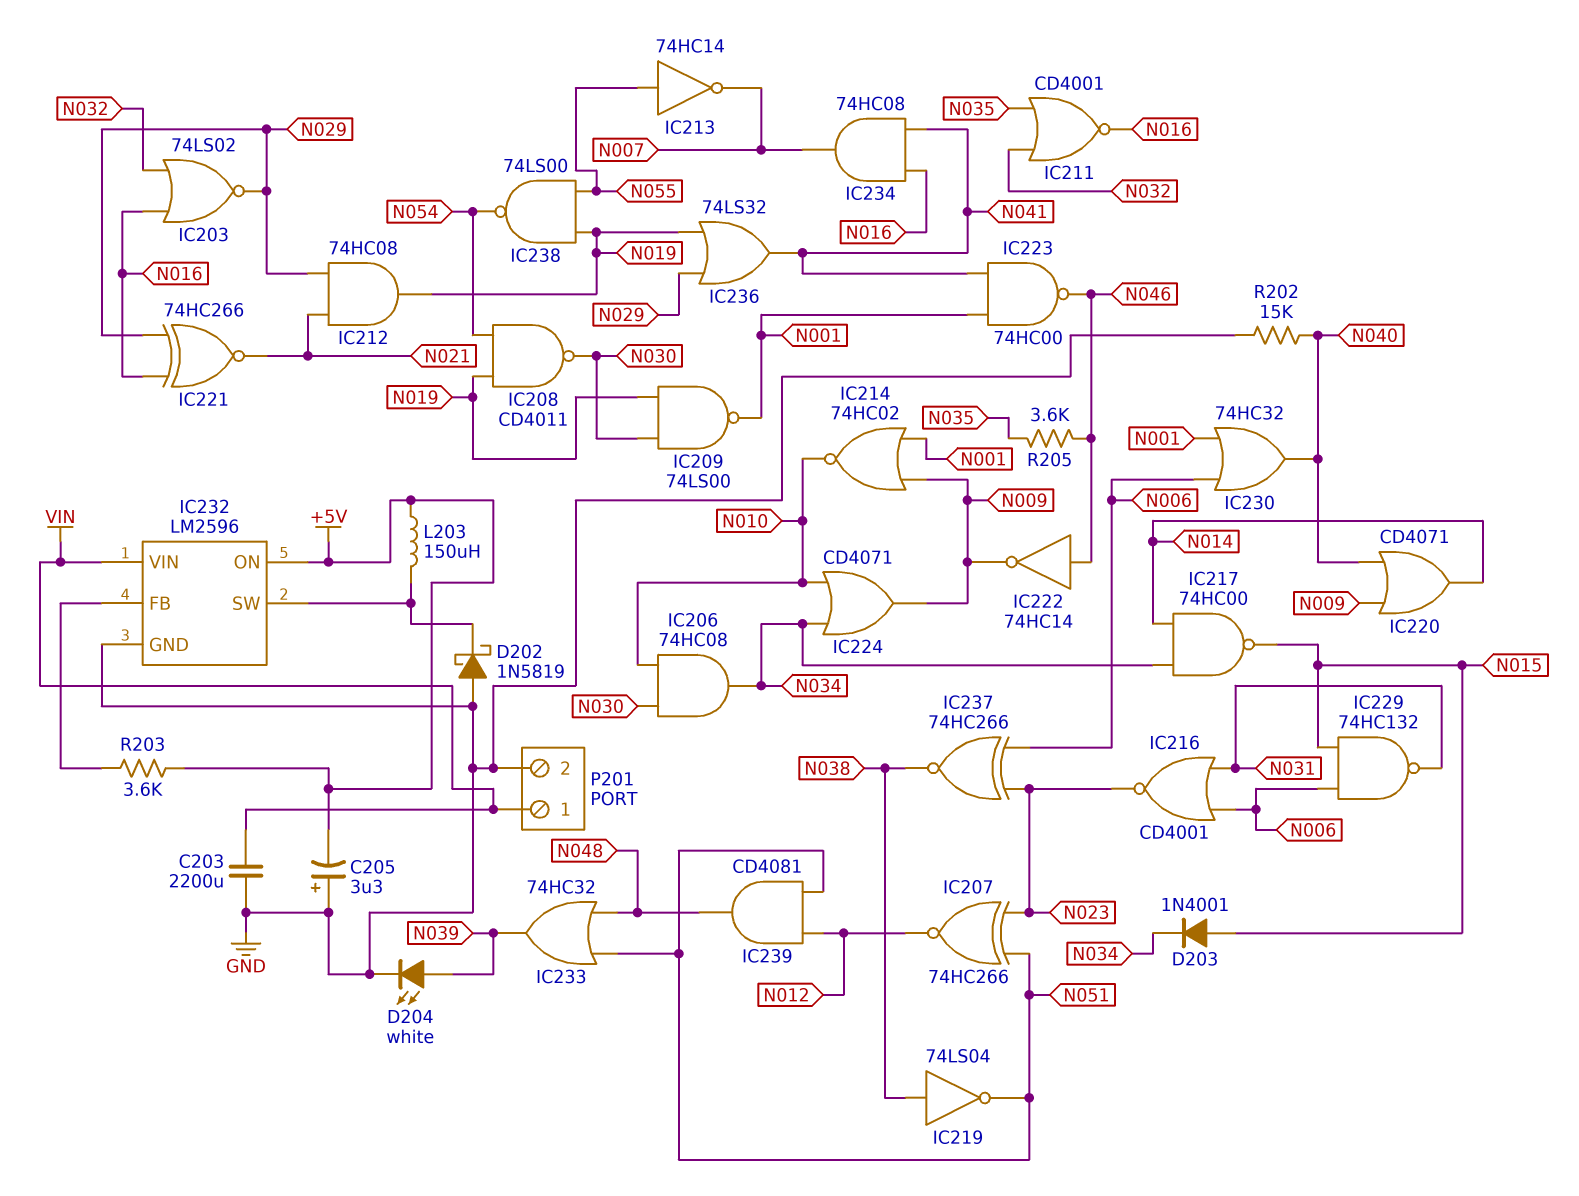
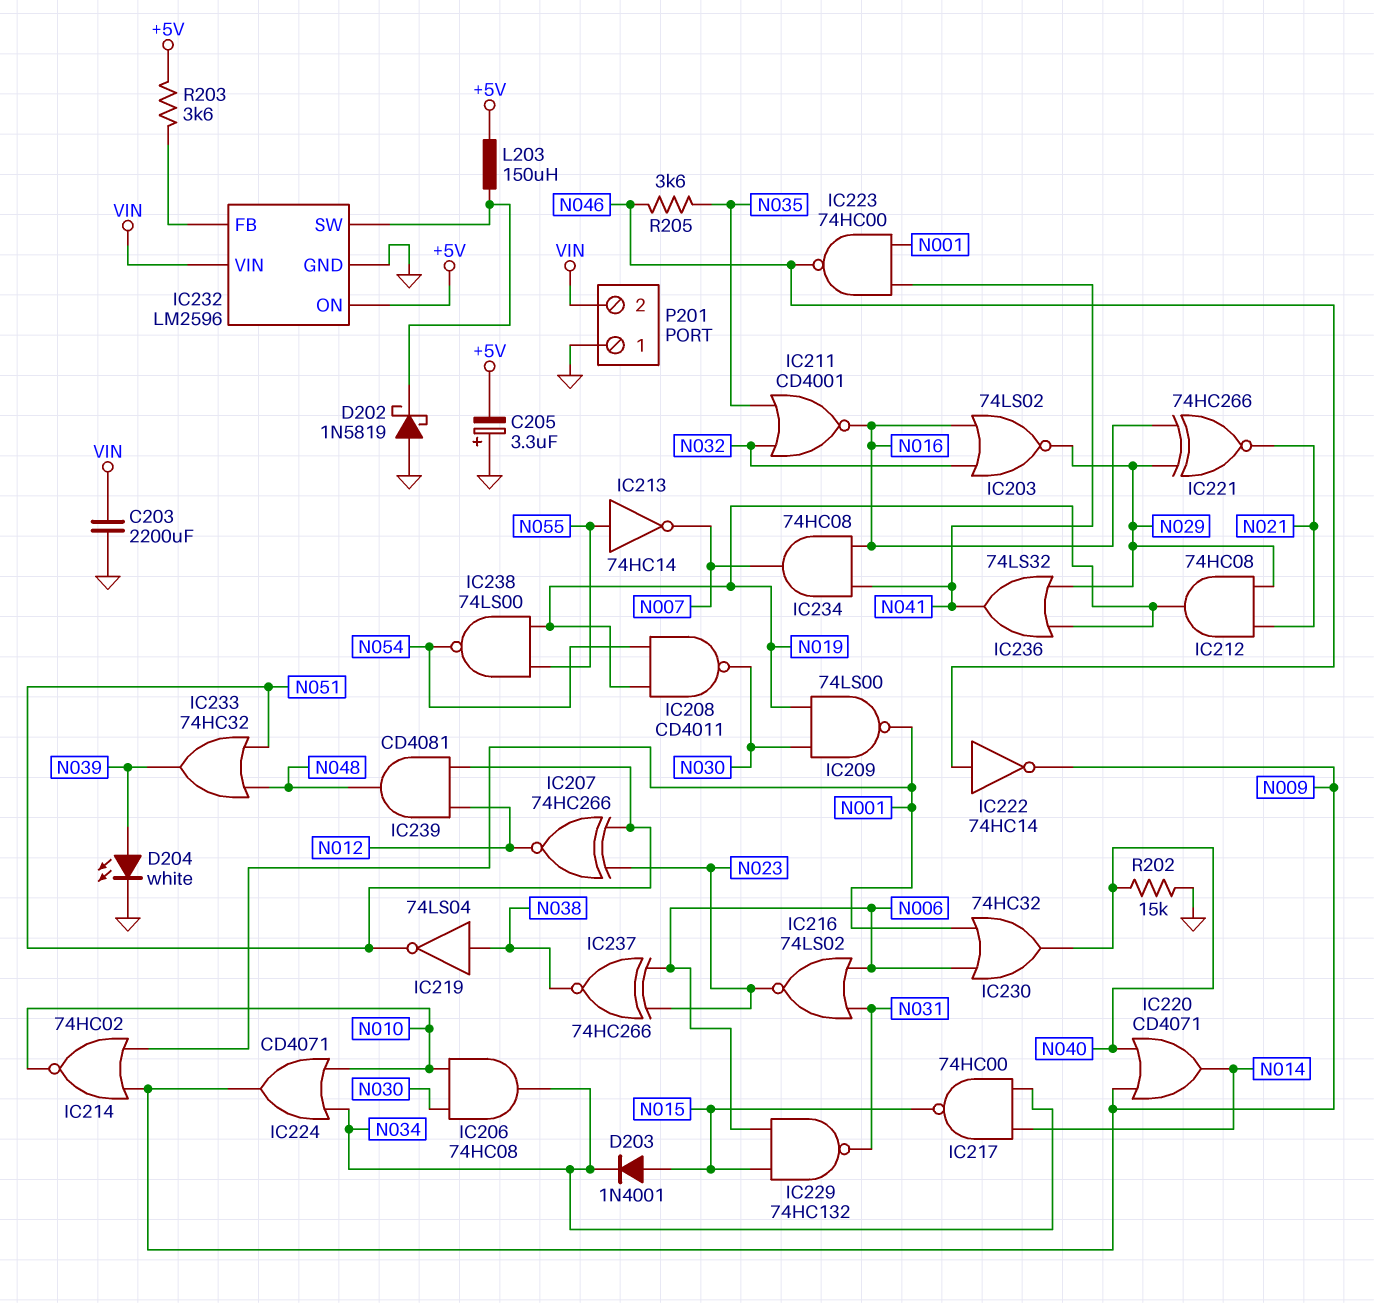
IC216: NOR CD4001 (in N006, in N031, out N023) -> NOR 74LS02 (in N006, in N031, out N023)
P201 pin 1: VIN -> GND
P201 pin 2: GND -> VIN

